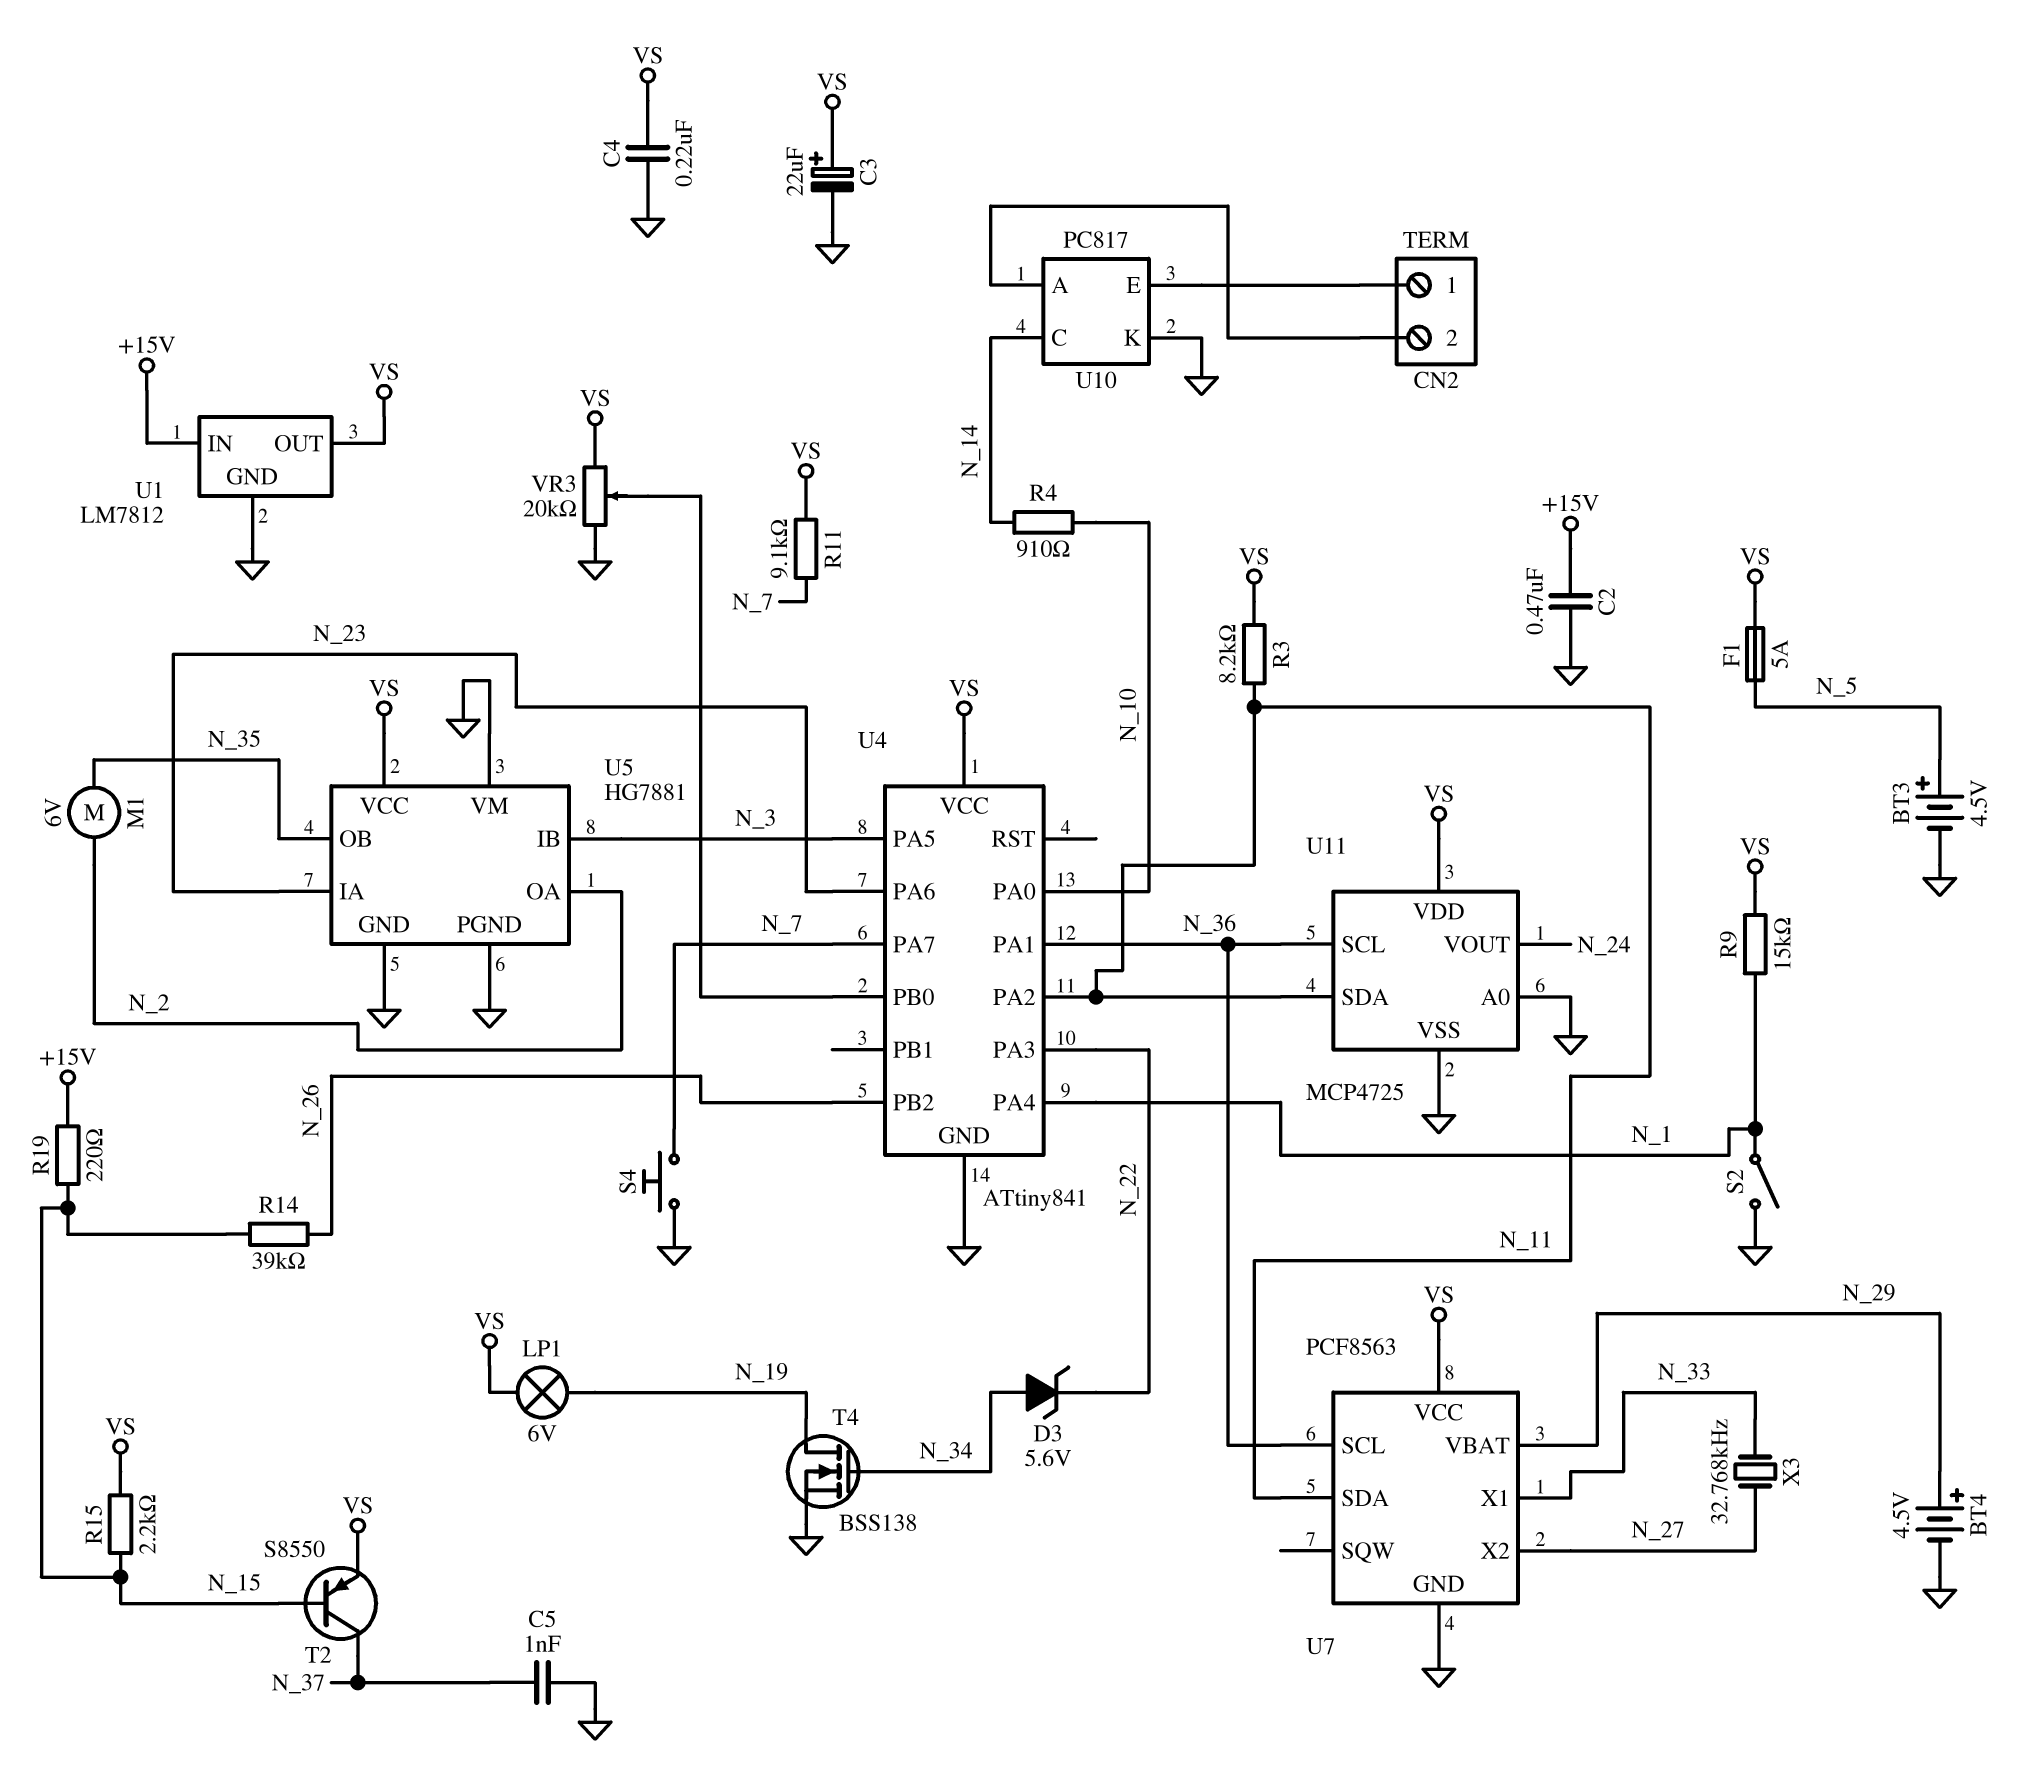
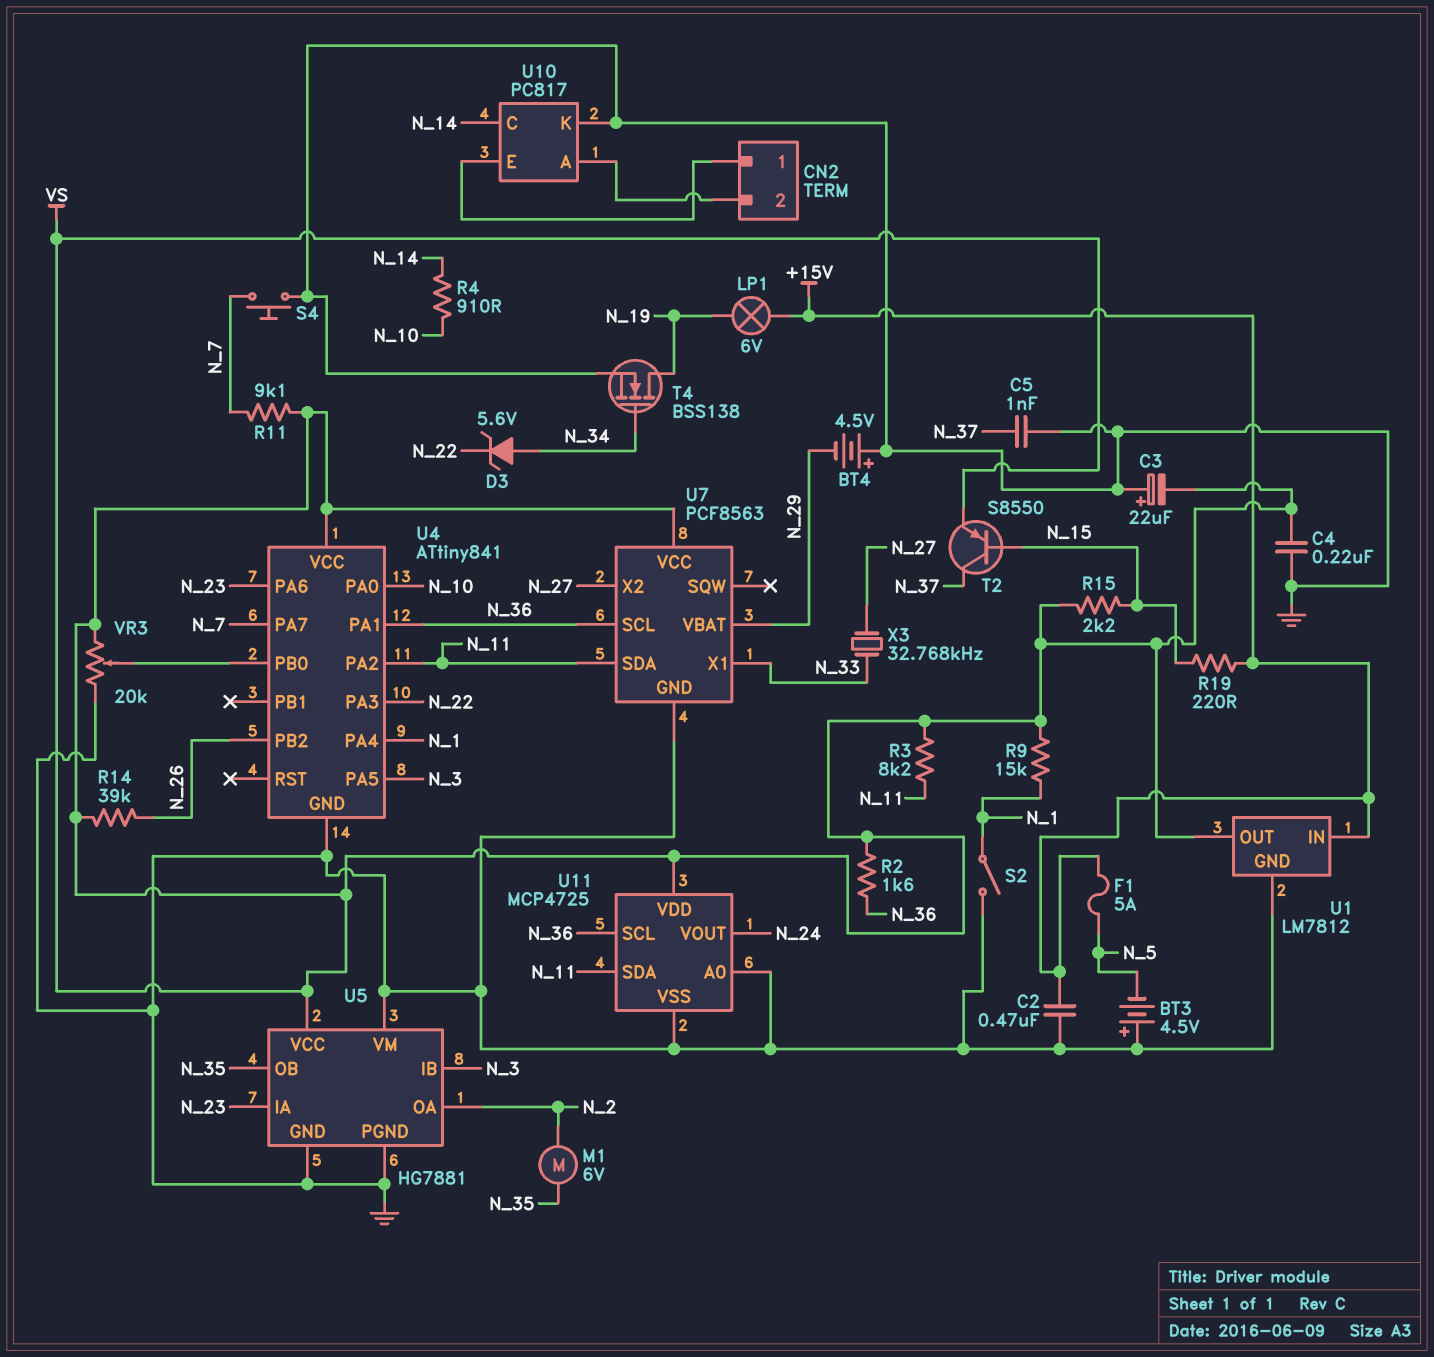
BT3: 4.5V (plus N_5, minus GND) -> 4.5V (plus GND, minus N_5)
BT4: 4.5V (plus N_29, minus GND) -> 4.5V (plus GND, minus N_29)
C3: 22uF (plus VS, minus GND) -> 22uF (plus GND, minus VS)
F1: 5A (N_5, VS) -> 5A (+15V, N_5)
LP1: lamp 6V (N_19, VS) -> lamp 6V (+15V, N_19)
R2: none -> 1.6k (N_36, VS)
R14: 39k (N_15, N_26) -> 39k (N_26, VS)

